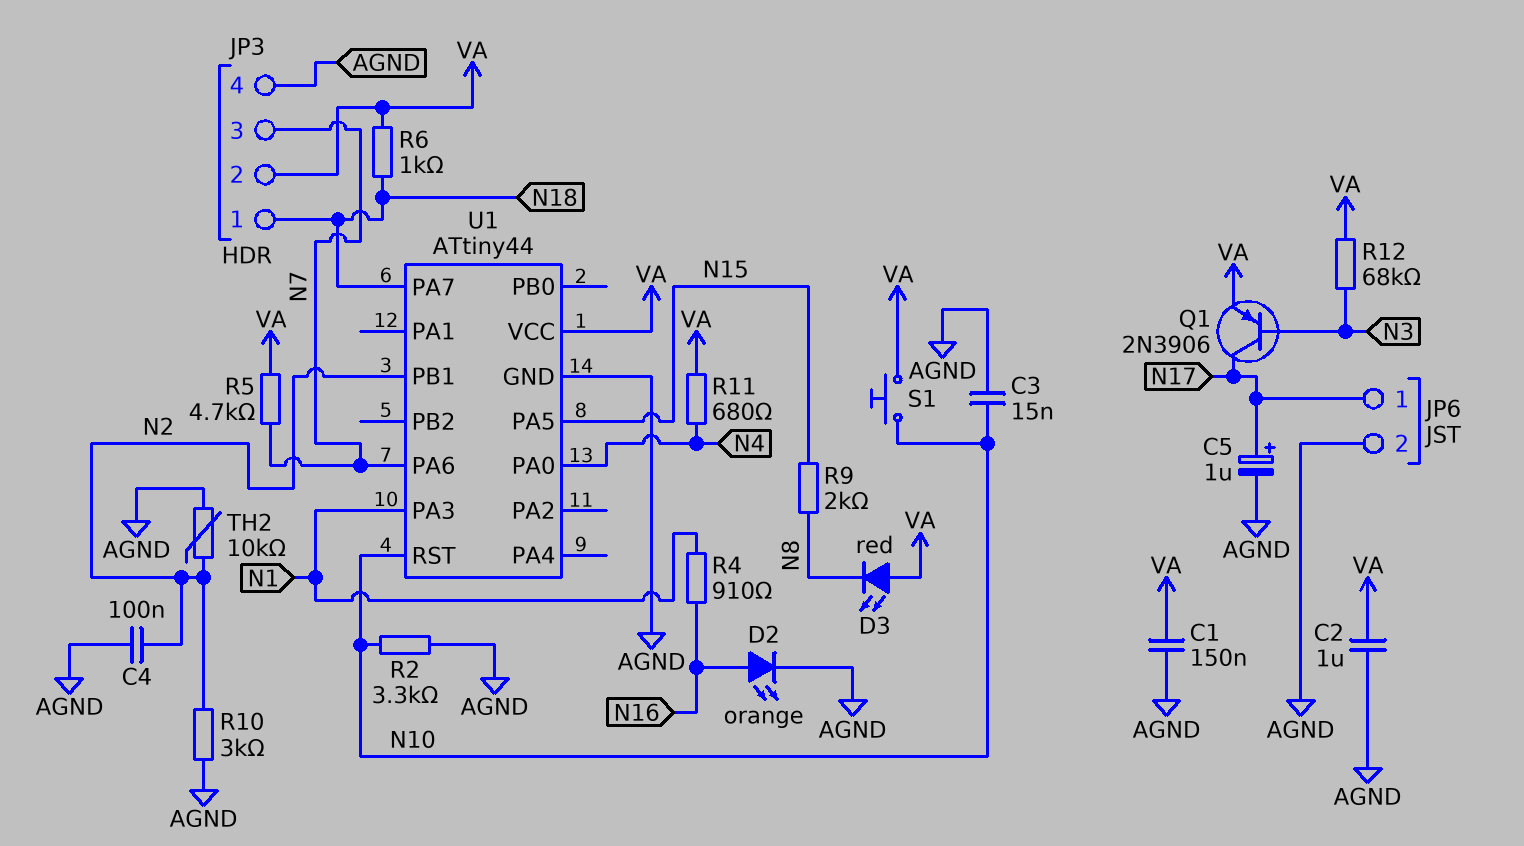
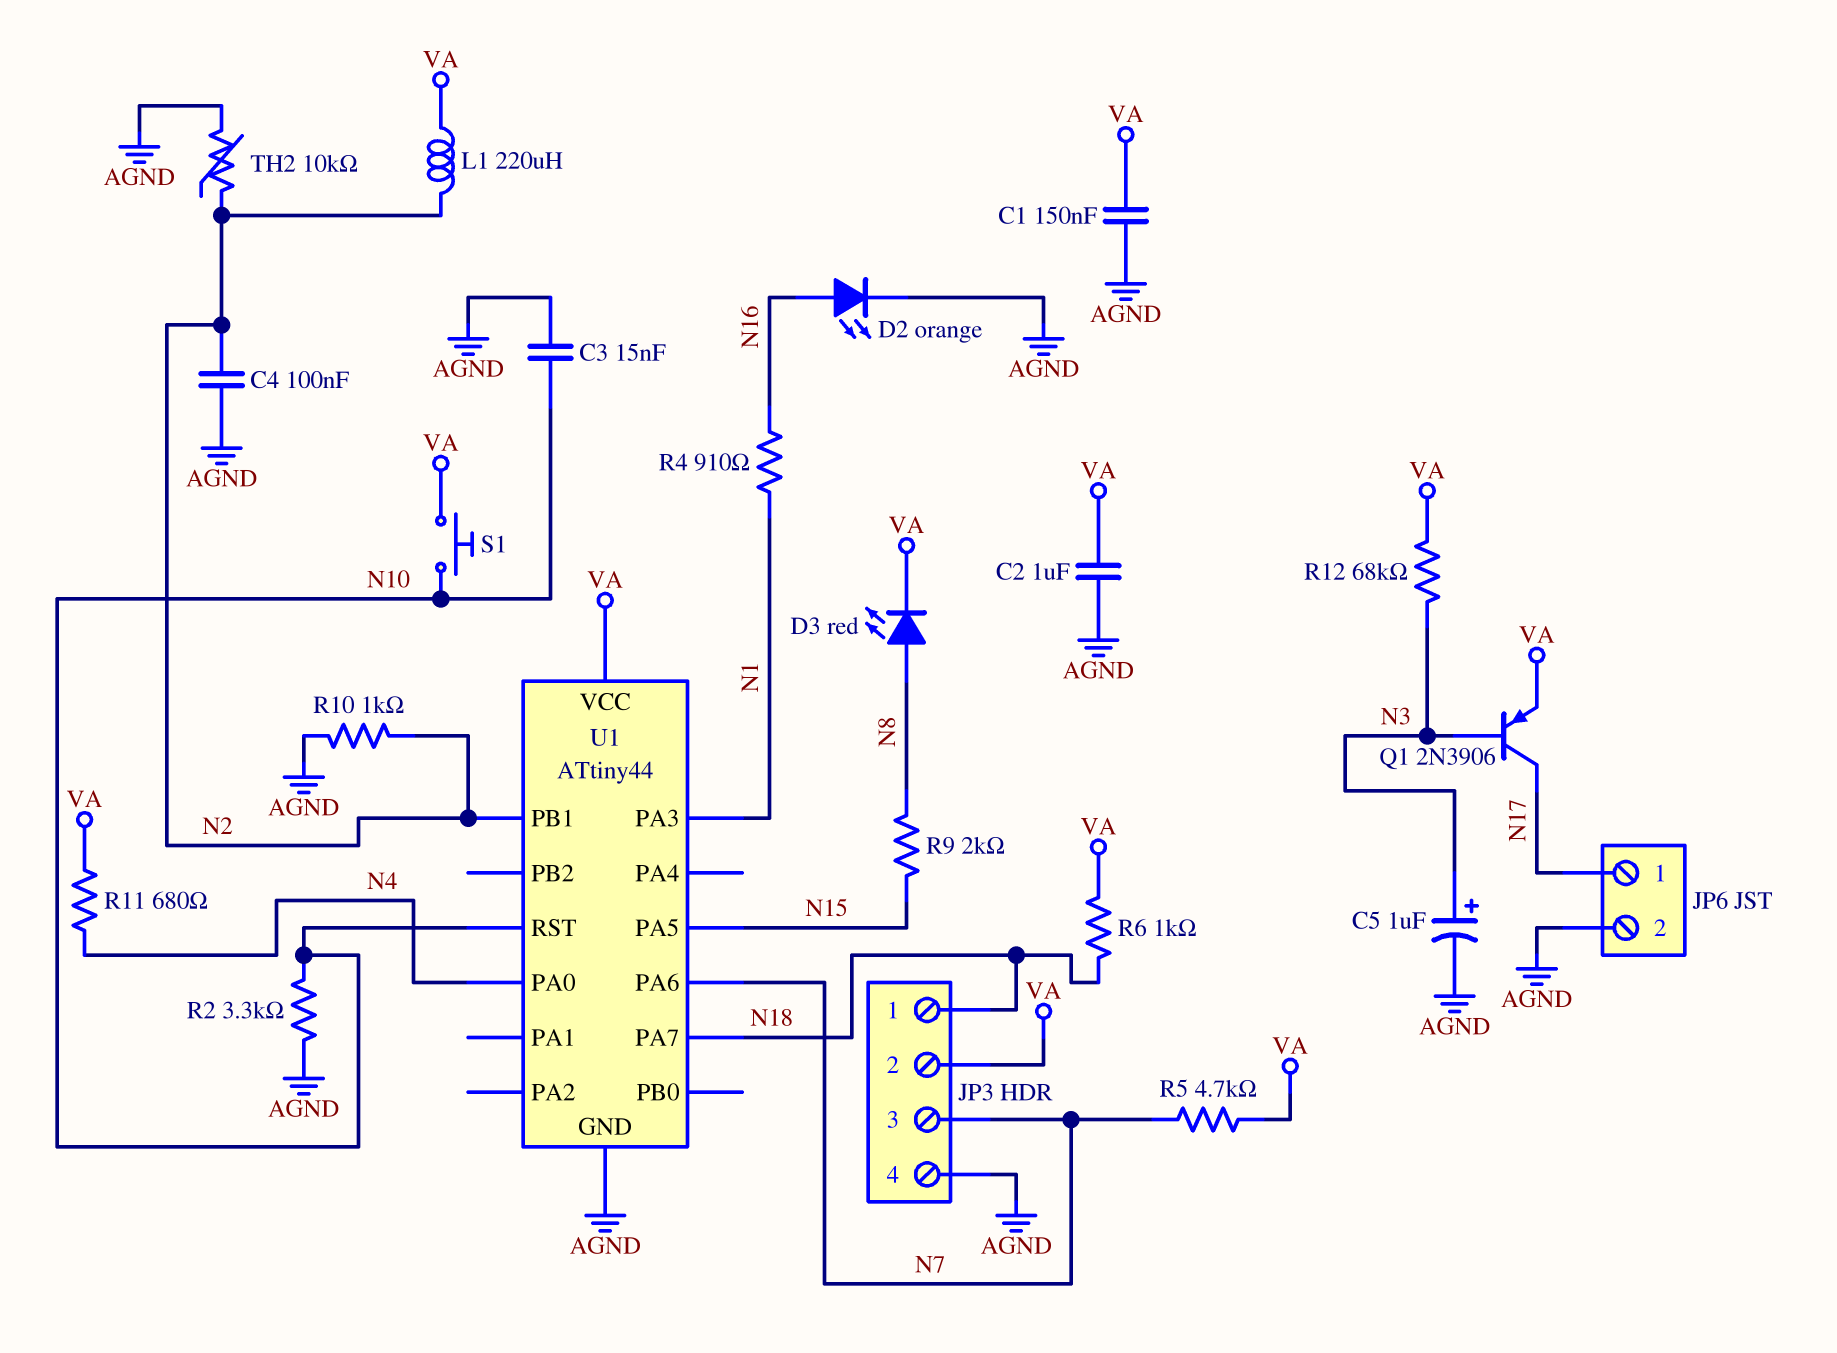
C5: 1uF (plus N17, minus AGND) -> 1uF (plus N3, minus AGND)
D3: LED red (A VA, K N8) -> LED red (A N8, K VA)
L1: none -> 220uH (N2, VA)
R10: 3k (AGND, N2) -> 1k (AGND, N2)

